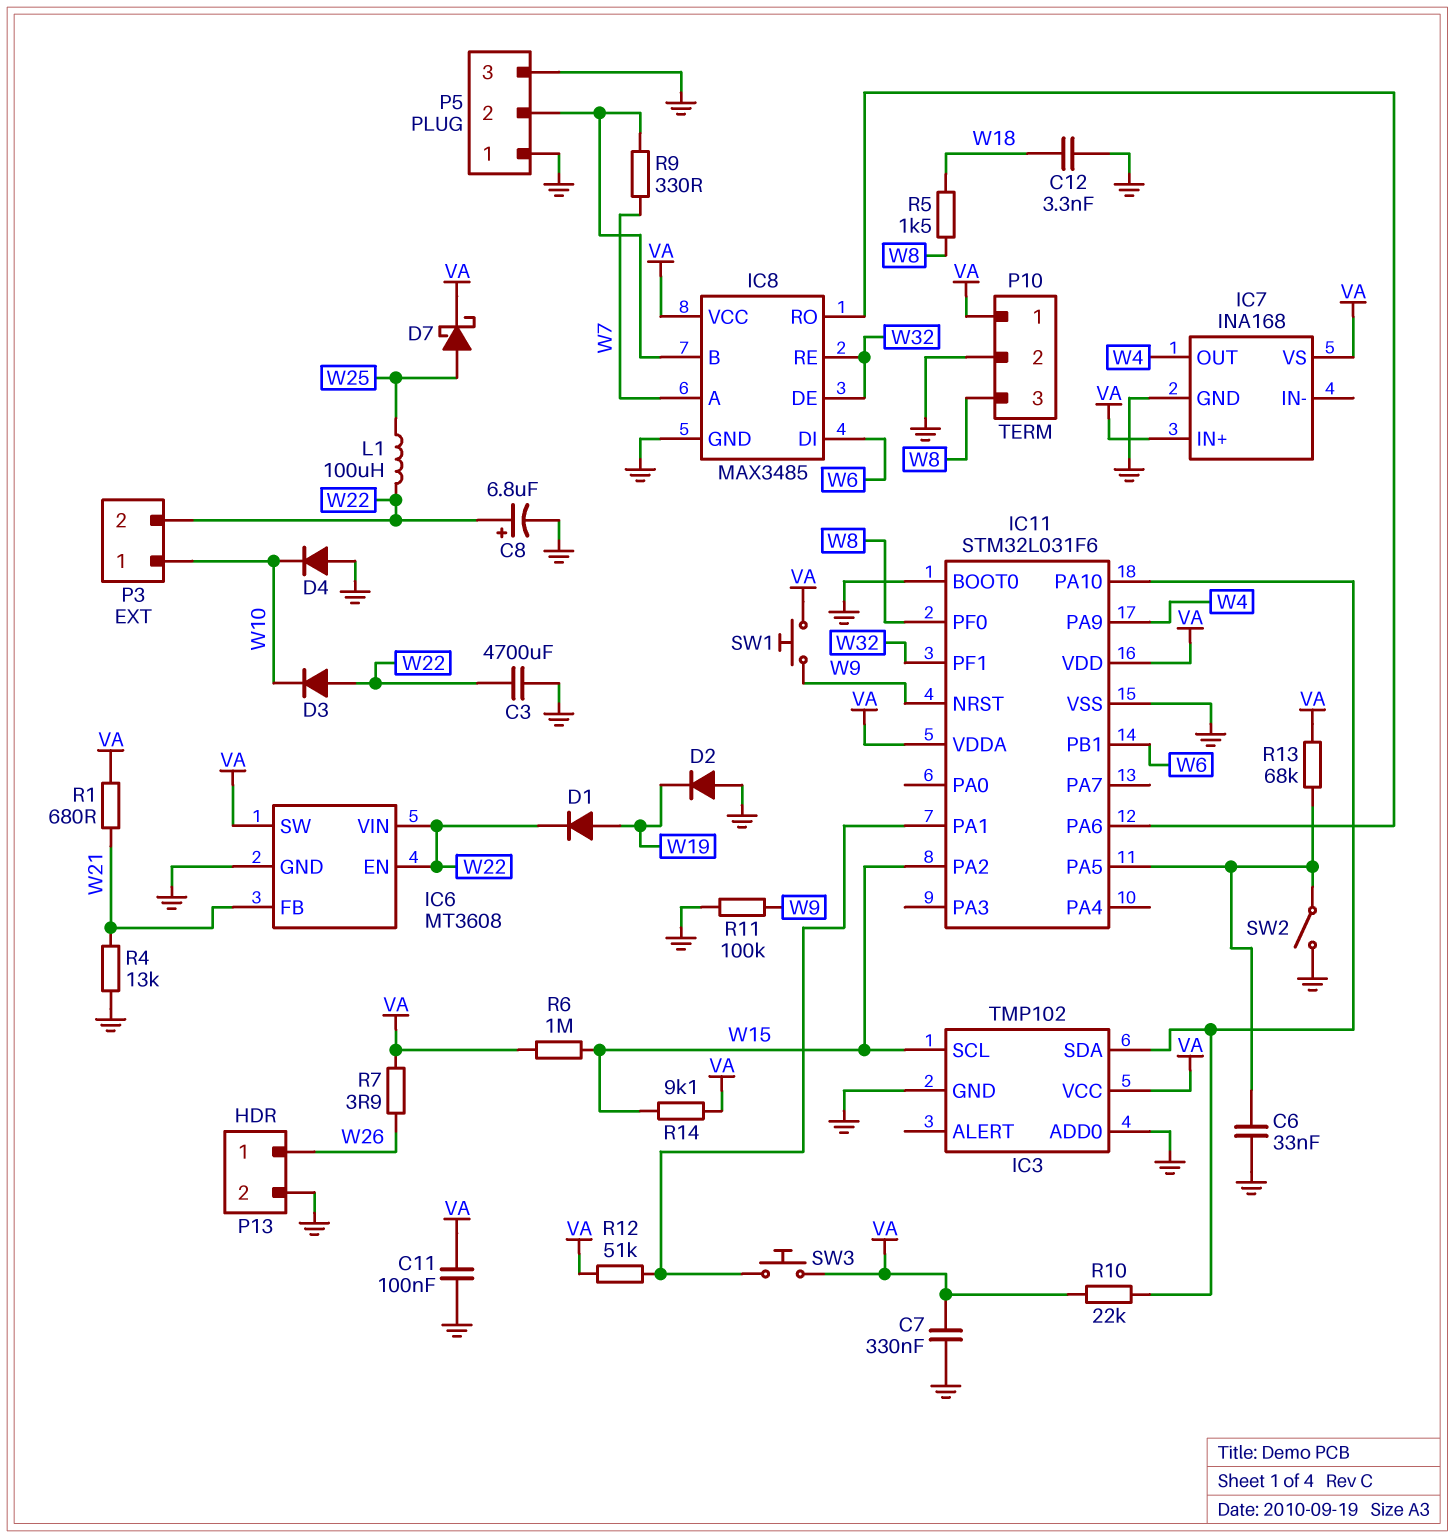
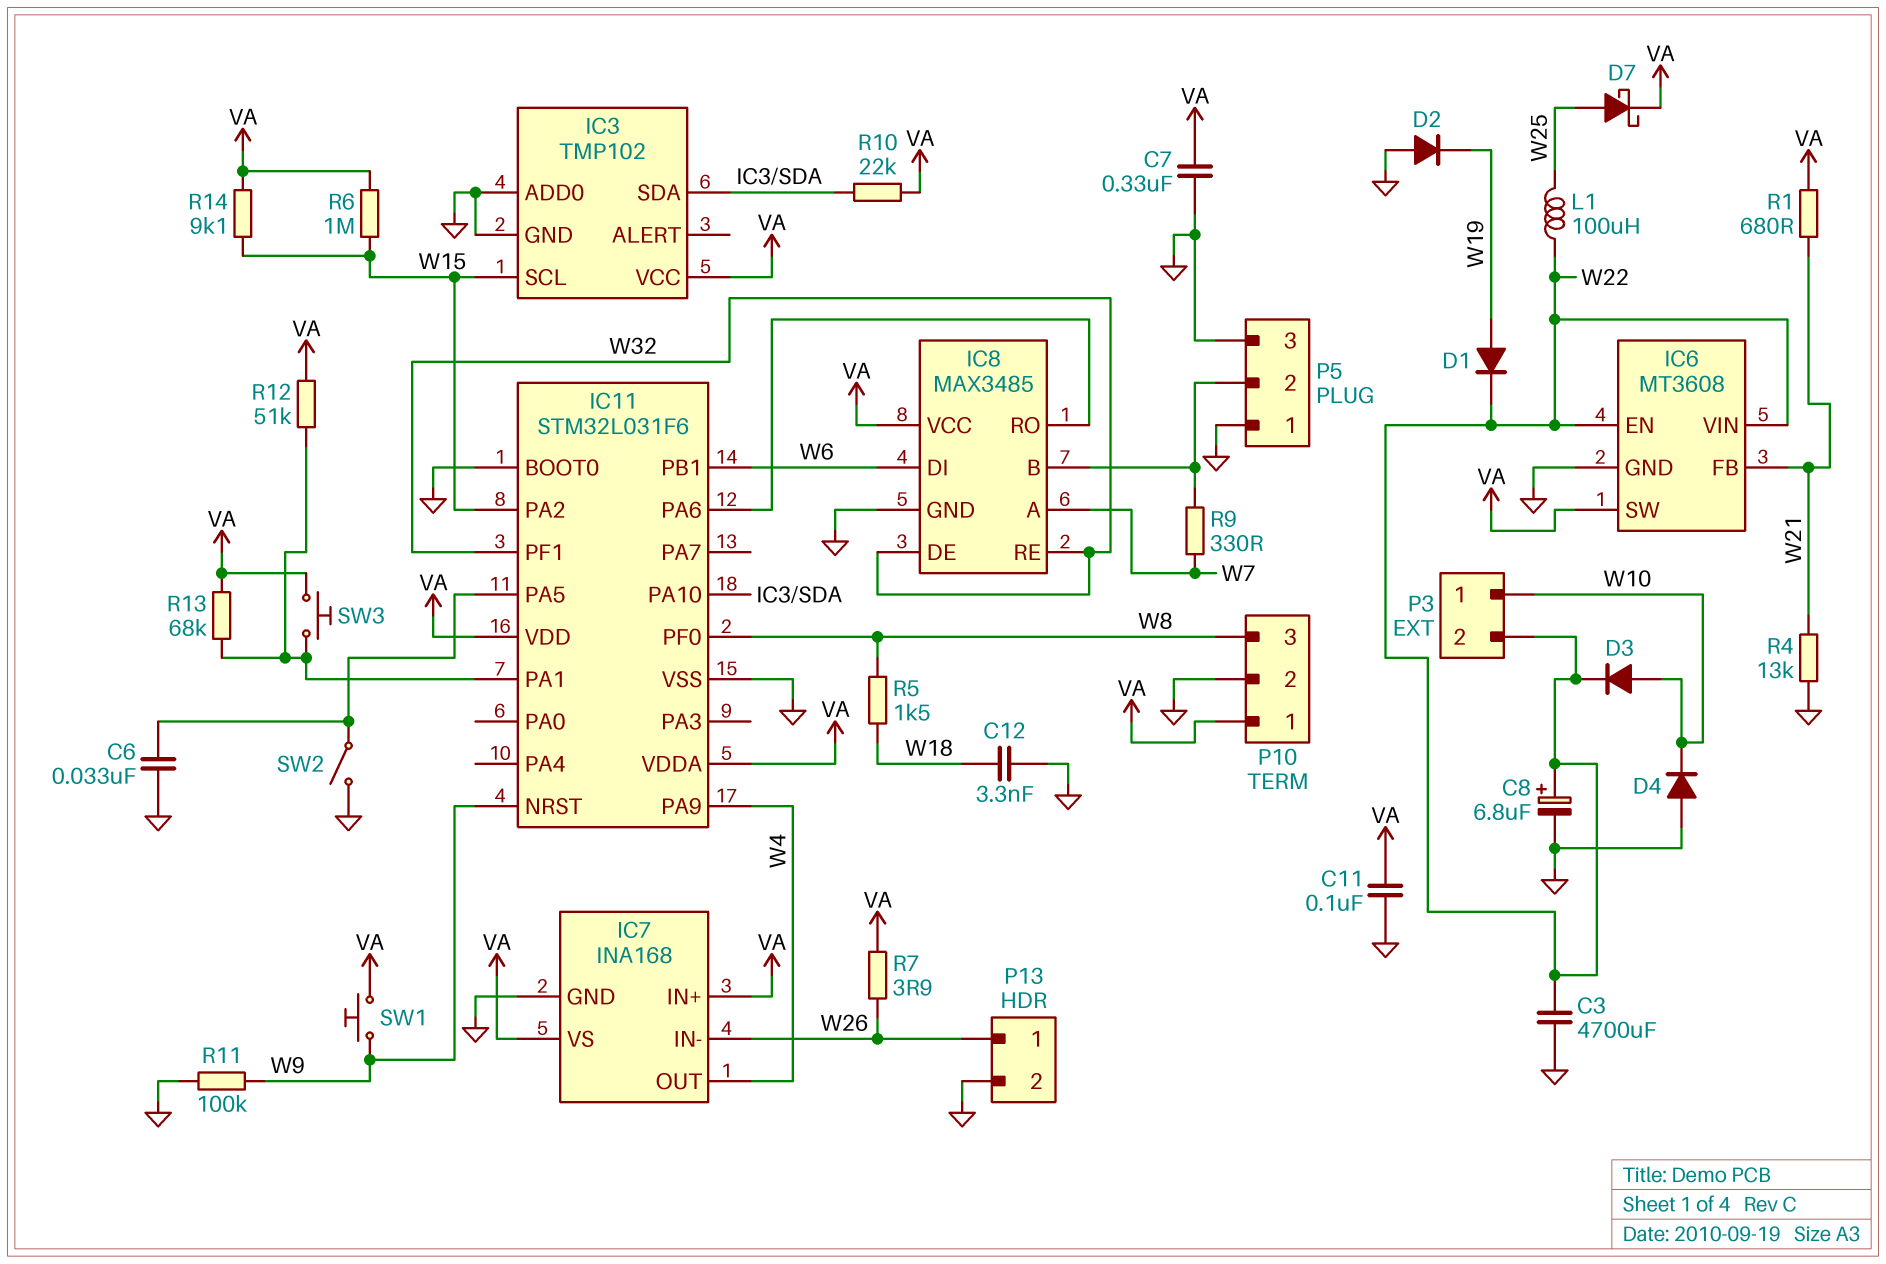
D3: diode (A W22, K W10) -> diode (A W10, K W22)
IC7 pin IN-: none -> W26
R13: 68k (IC11/PA5, VA) -> 68k (IC11/PA1, VA)

